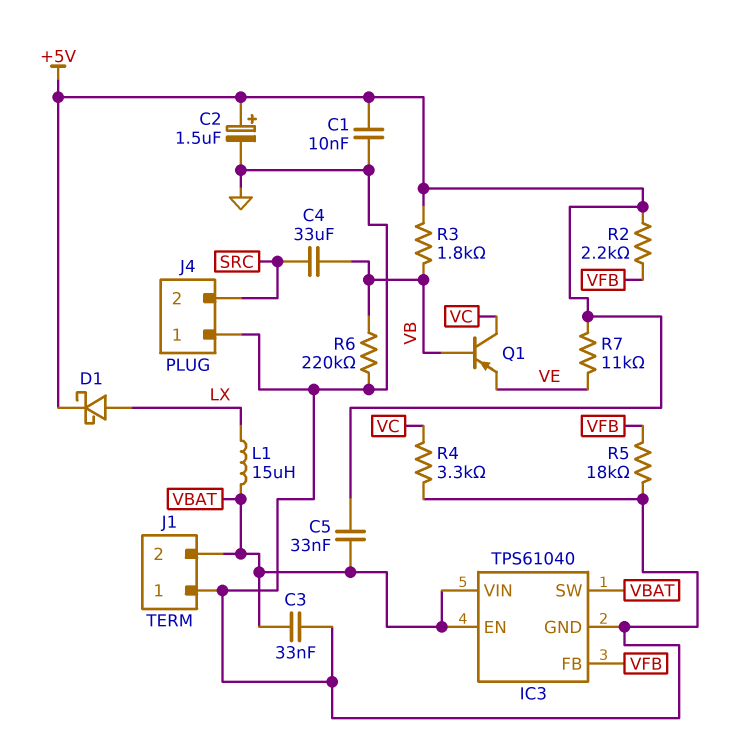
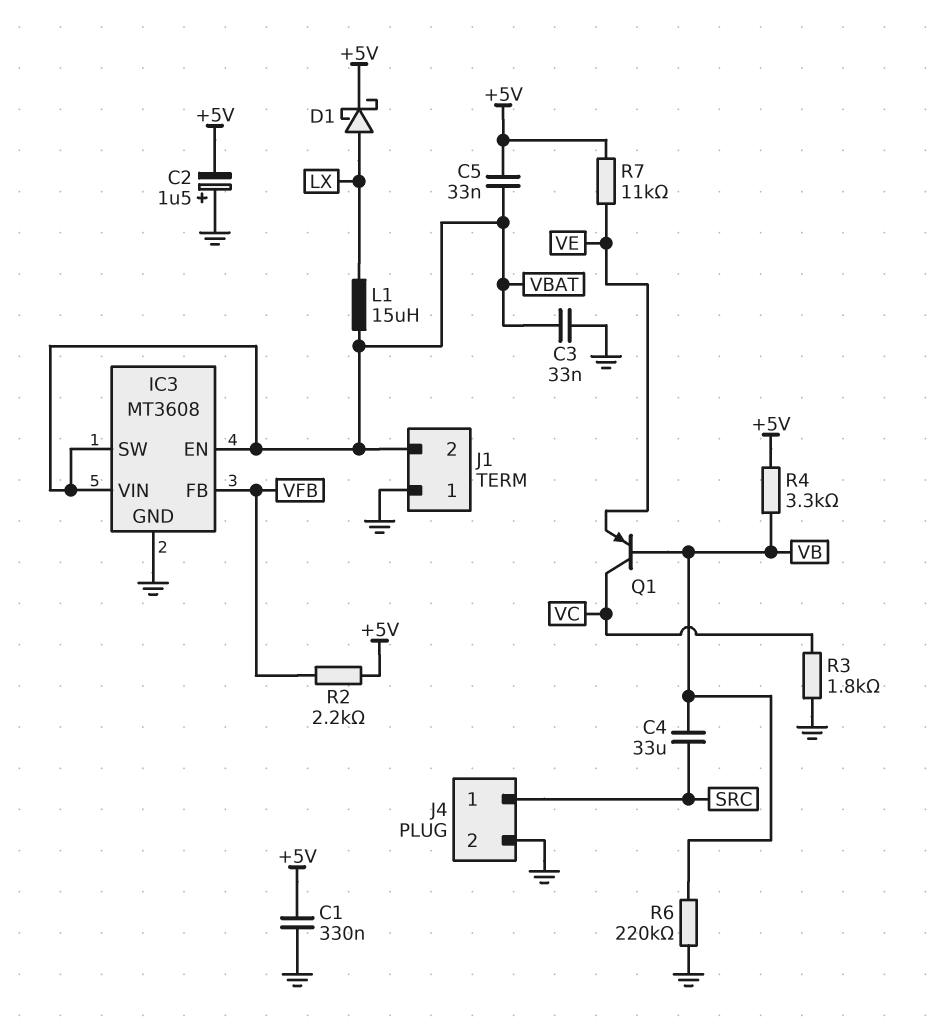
C1: 10nF (+5V, GND) -> 330nF (+5V, GND)
C2: 1.5uF (plus +5V, minus GND) -> 1.5uF (plus GND, minus +5V)
IC3: TPS61040 -> MT3608
J4 pin 1: GND -> SRC
J4 pin 2: SRC -> GND
R3: 1.8k (+5V, VB) -> 1.8k (GND, VC)
R4: 3.3k (GND, VC) -> 3.3k (+5V, VB)
R5: 18k (GND, VFB) -> none

